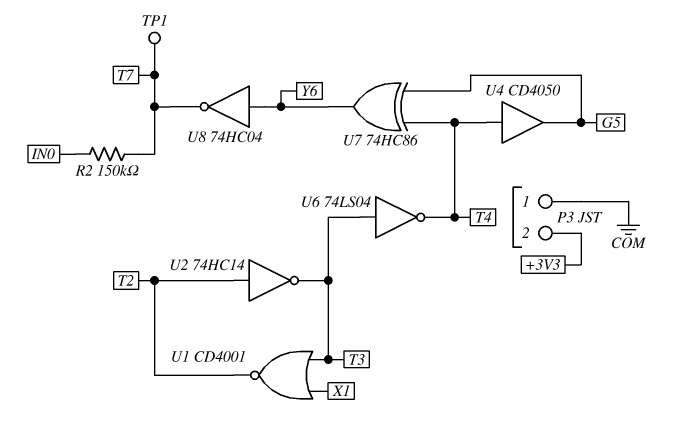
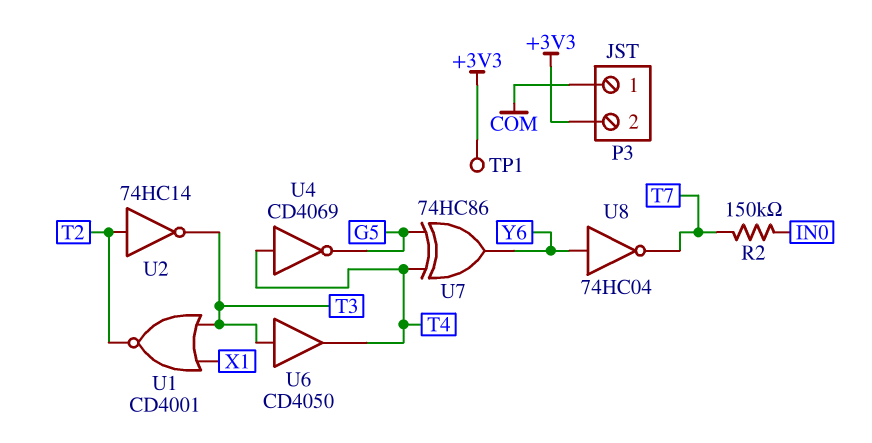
TP1: test point (T7) -> test point (+3V3)
U4: buffer CD4050 (in T4, out G5) -> NOT CD4069 (in T4, out G5)
U6: NOT 74LS04 (in T3, out T4) -> buffer CD4050 (in T3, out T4)

